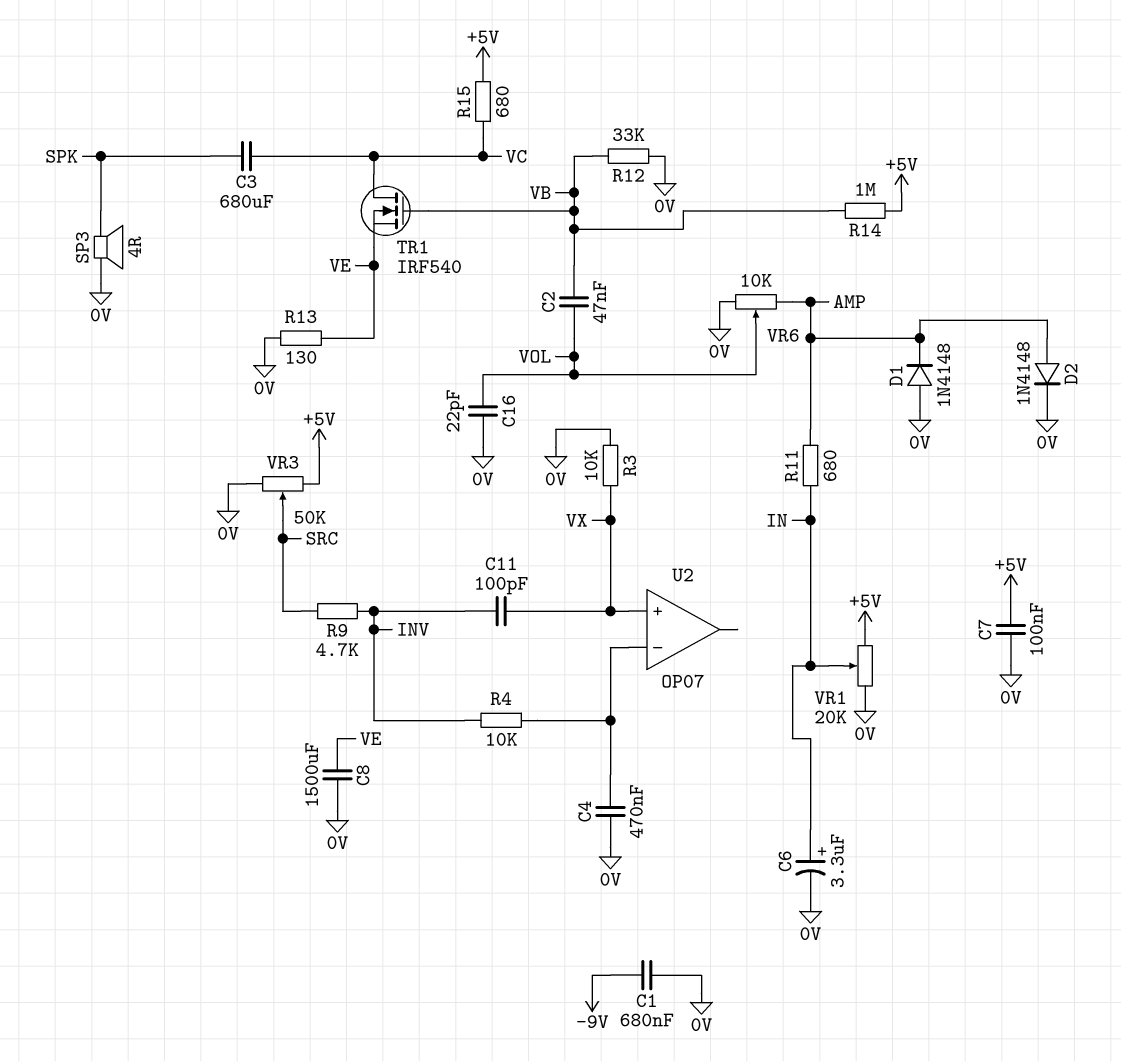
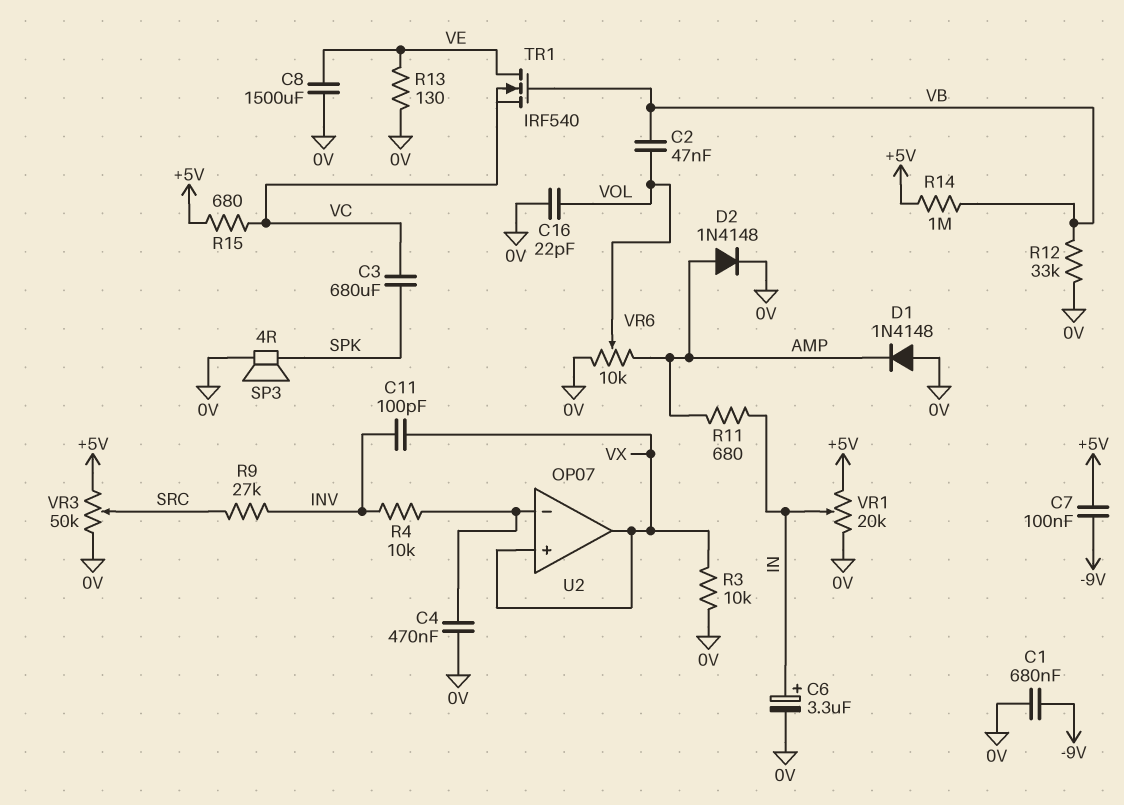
C7: 100nF (+5V, 0V) -> 100nF (+5V, -9V)
R9: 4.7k (INV, SRC) -> 27k (INV, SRC)
TR1: NMOS IRF540 (G VB, D VC, S VE) -> NMOS IRF540 (G VB, D VE, S VC)
U2 pin out: none -> VX

